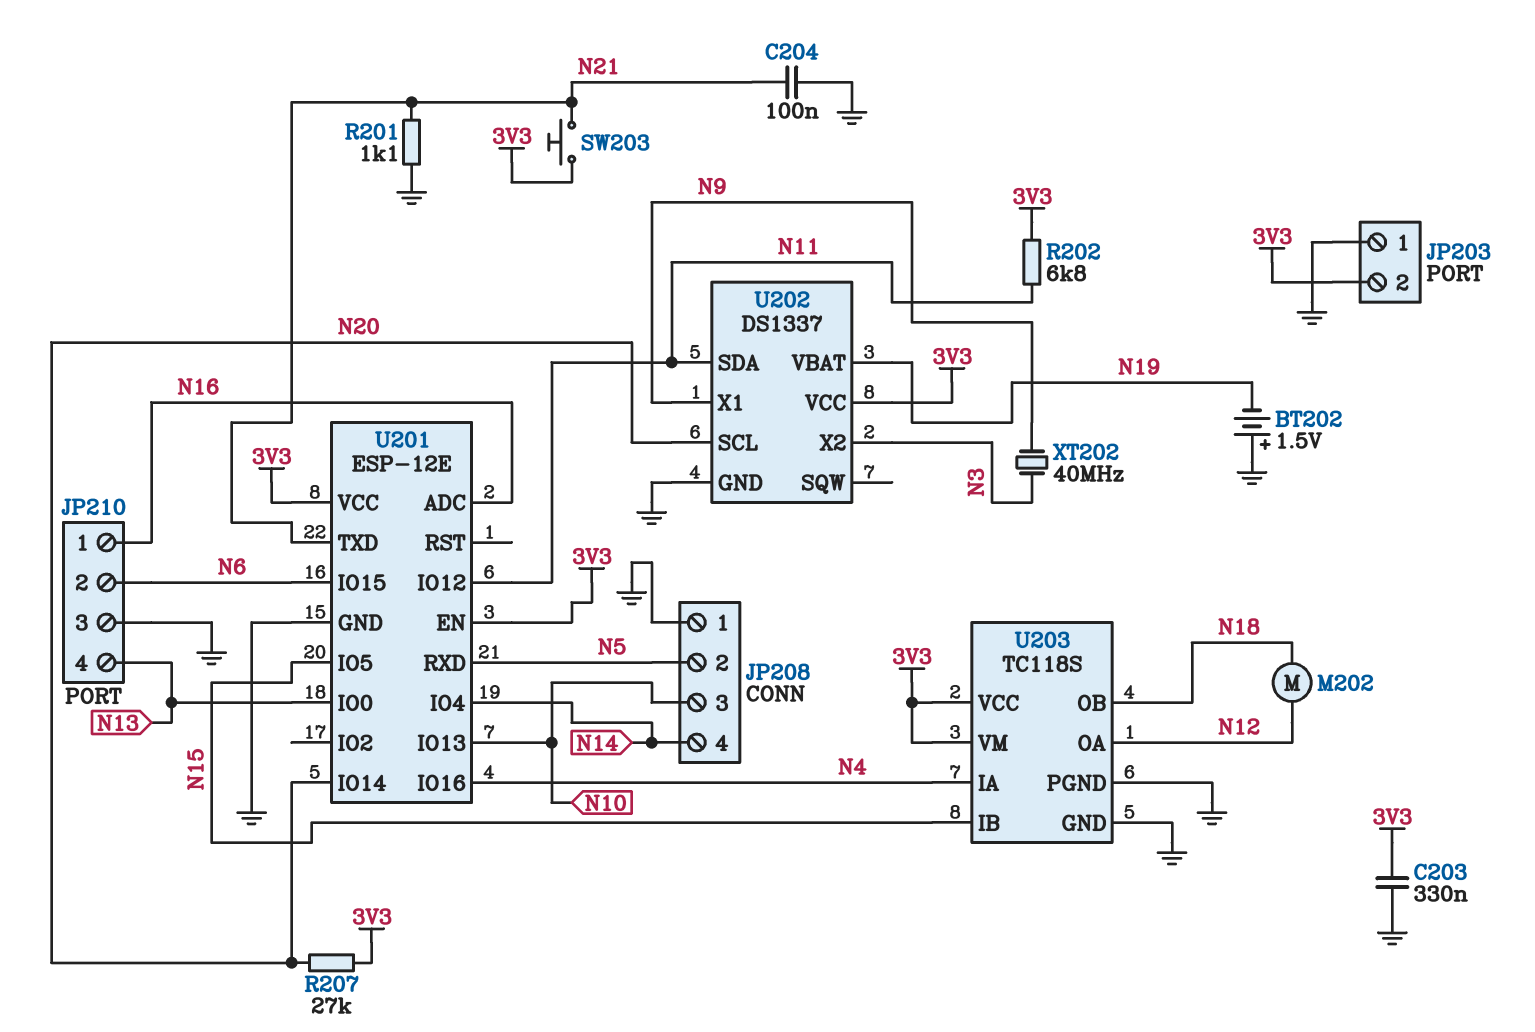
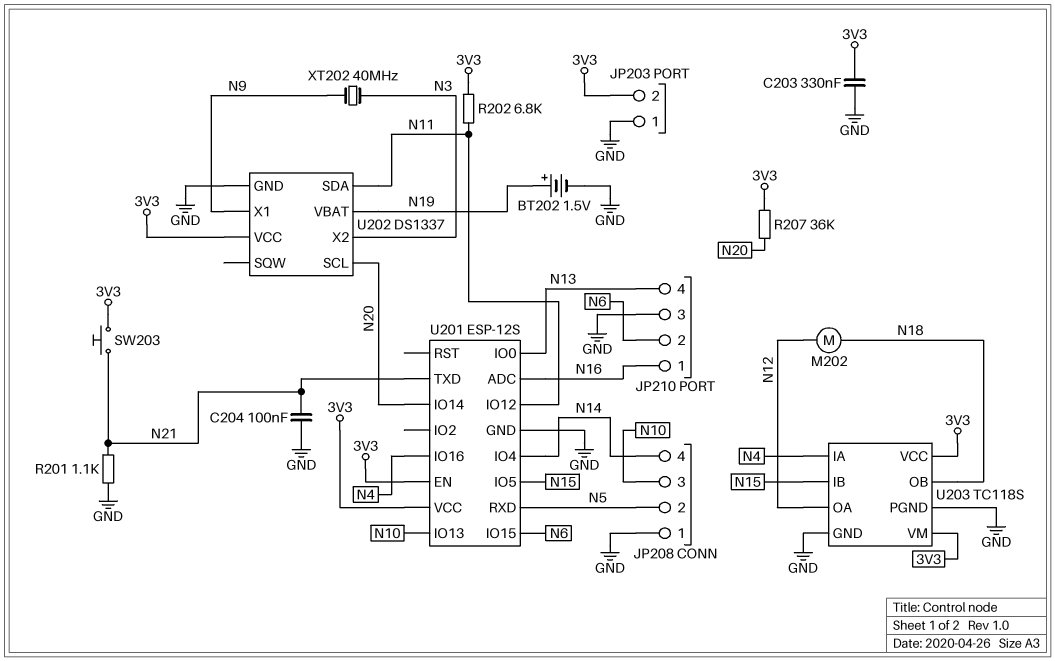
BT202: 1.5V (plus GND, minus N19) -> 1.5V (plus N19, minus GND)
R207: 27k (3V3, N20) -> 36k (3V3, N20)
U201: ESP-12E -> ESP-12S

